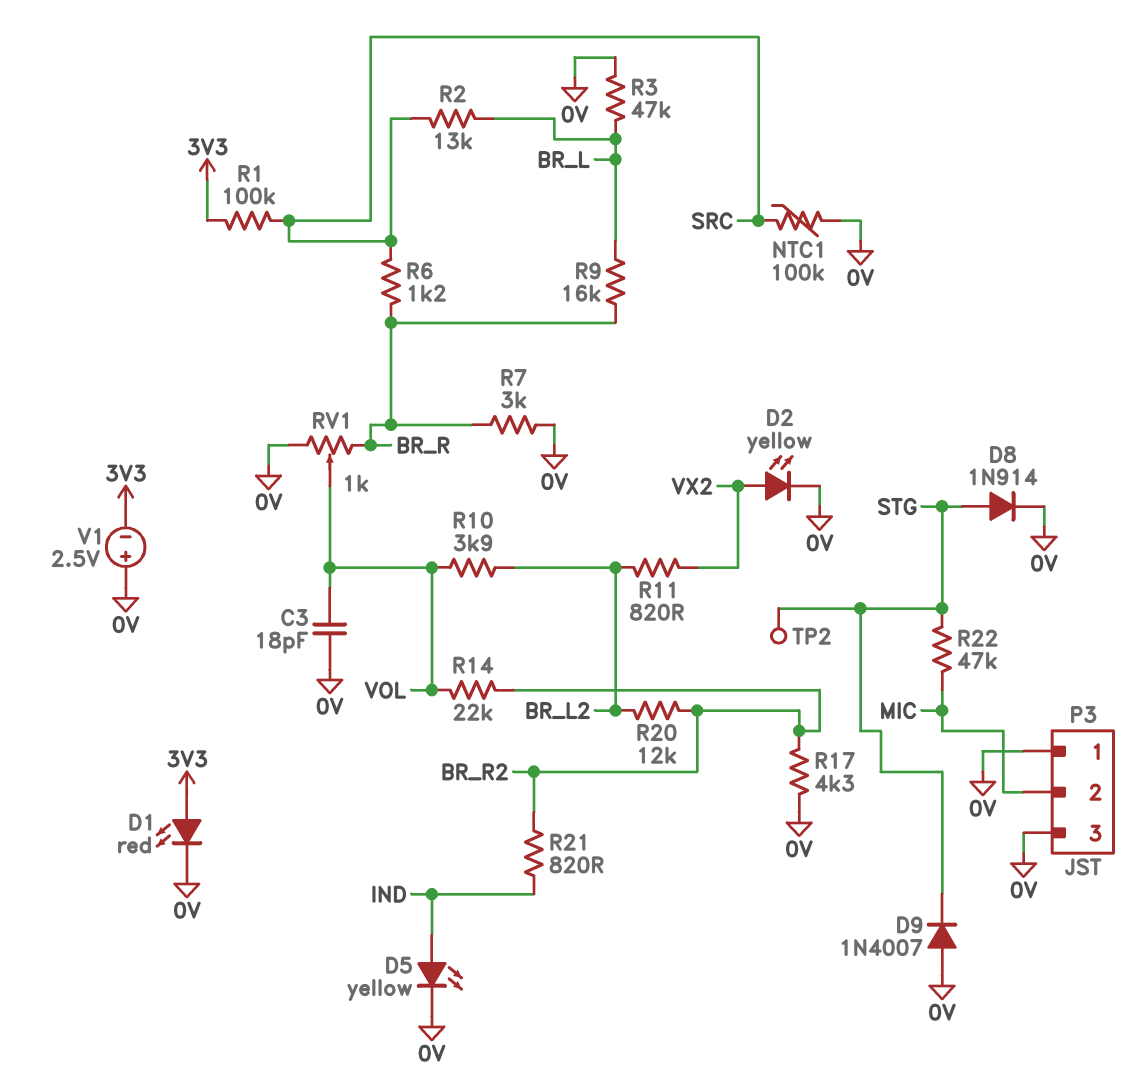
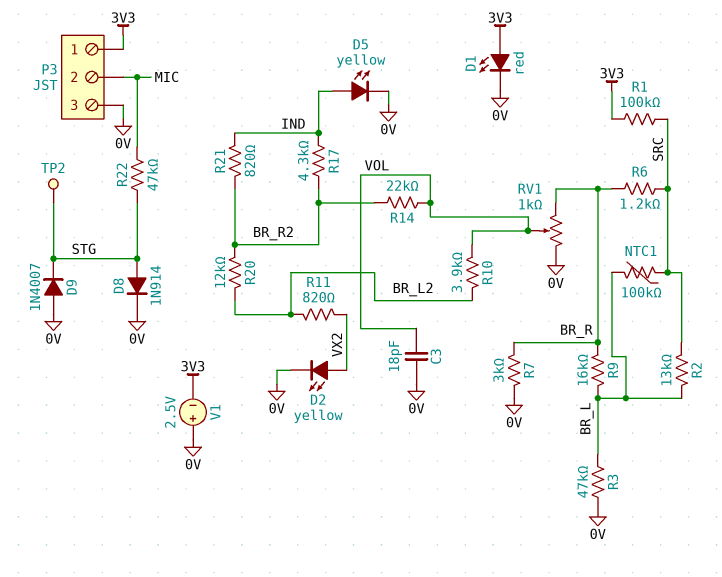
NTC1: 100k (0V, SRC) -> 100k (BR_L, SRC)
P3 pin 1: 0V -> 3V3
R17: 4.3k (0V, BR_R2) -> 4.3k (BR_R2, IND)

